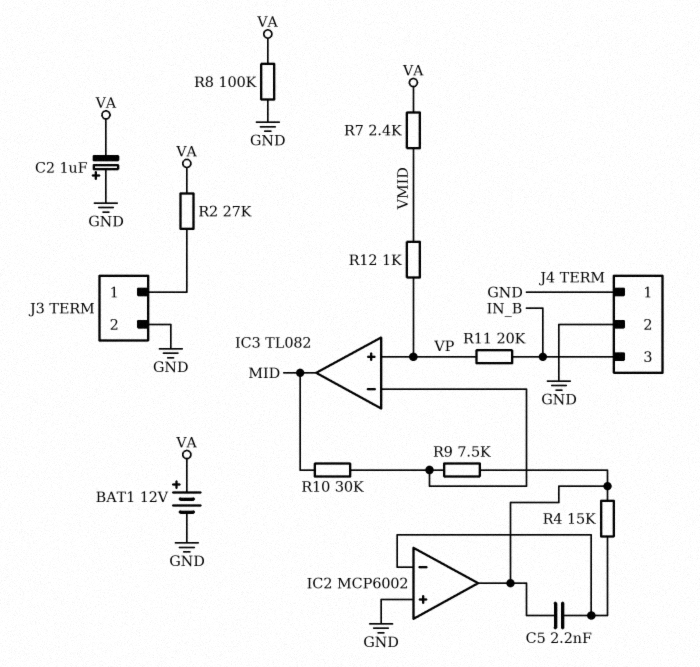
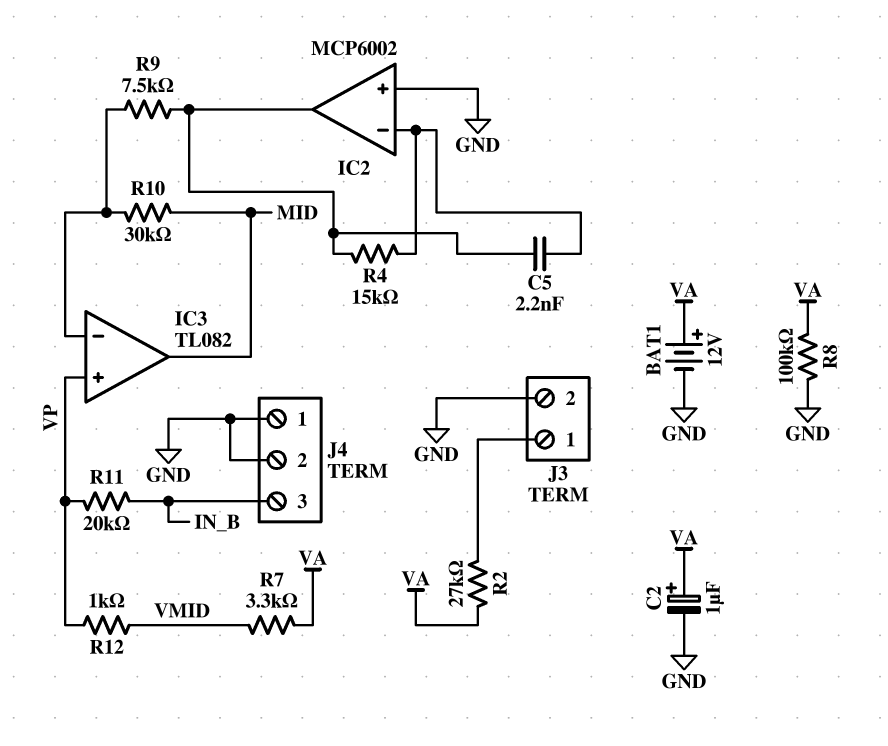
C2: 1uF (plus GND, minus VA) -> 1uF (plus VA, minus GND)
R7: 2.4k (VA, VMID) -> 3.3k (VA, VMID)

